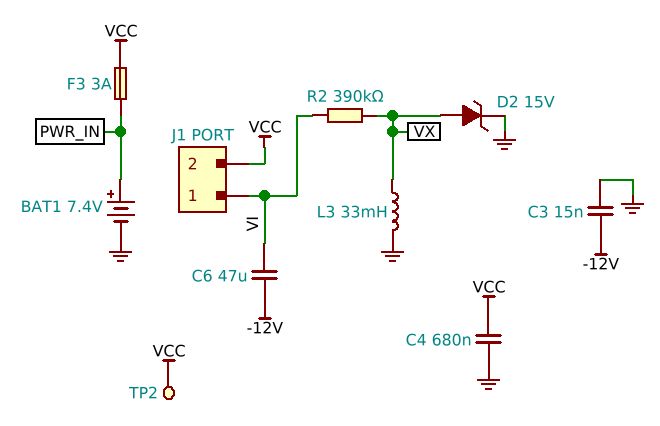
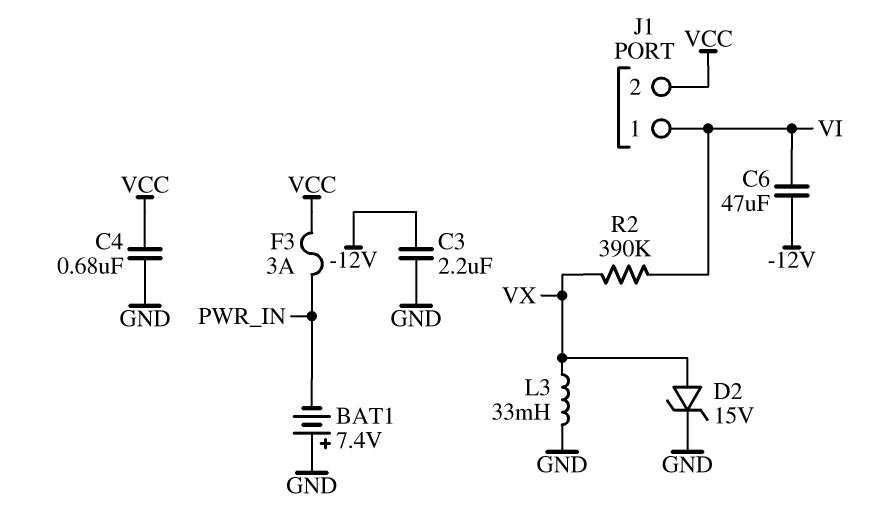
BAT1: 7.4V (plus PWR_IN, minus GND) -> 7.4V (plus GND, minus PWR_IN)
C3: 15nF (-12V, GND) -> 2.2uF (-12V, GND)
TP2: test point (VCC) -> none

